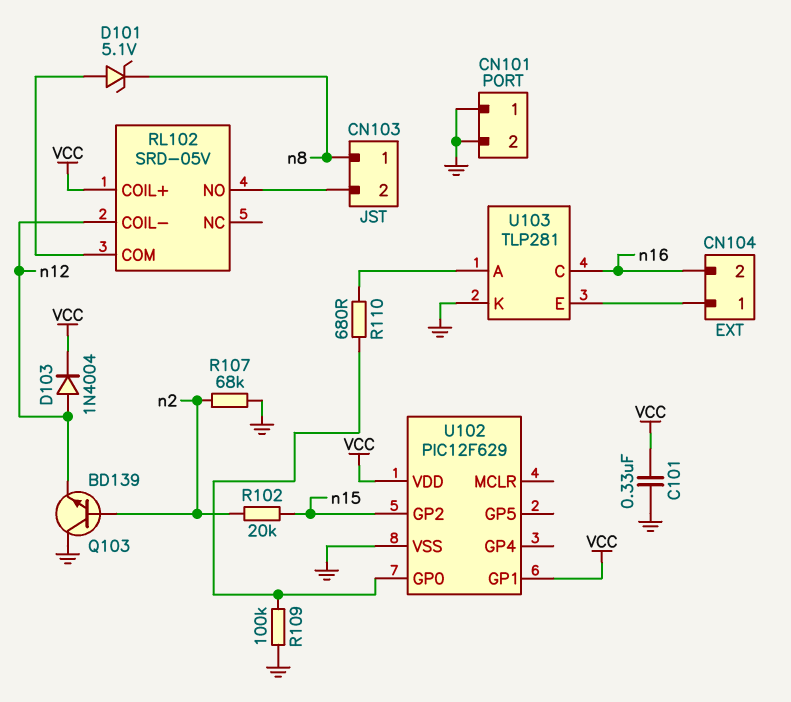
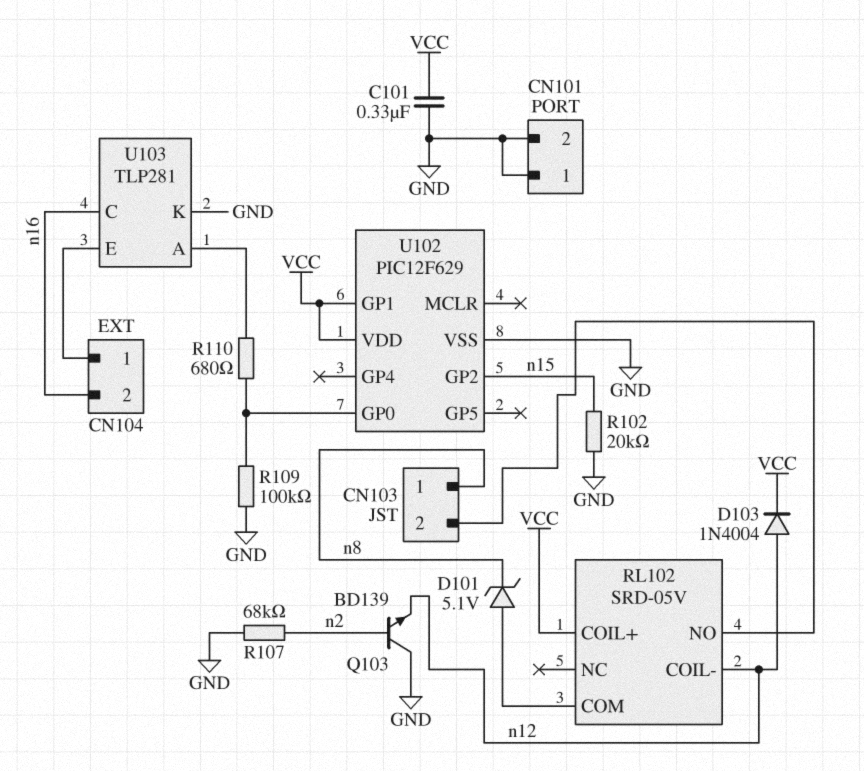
R102: 20k (n2, n15) -> 20k (GND, n15)

